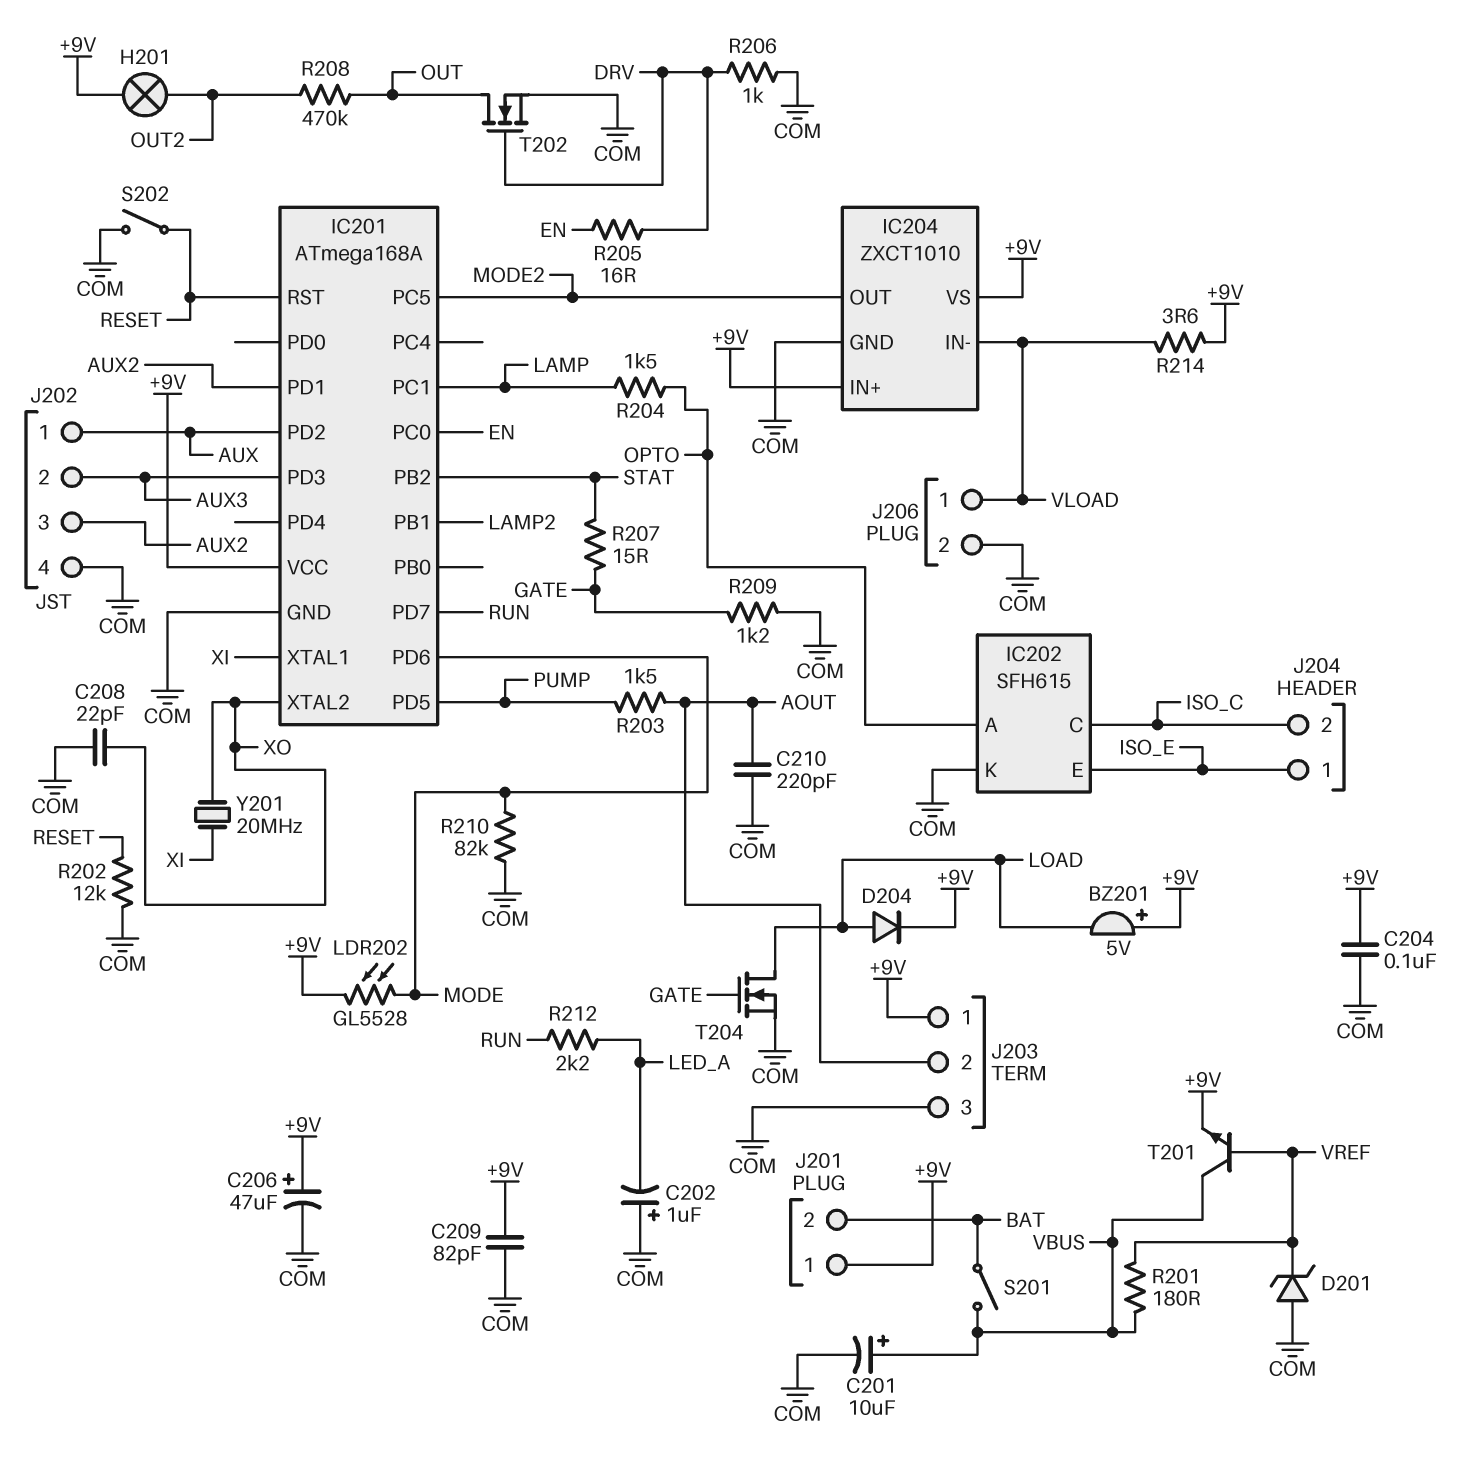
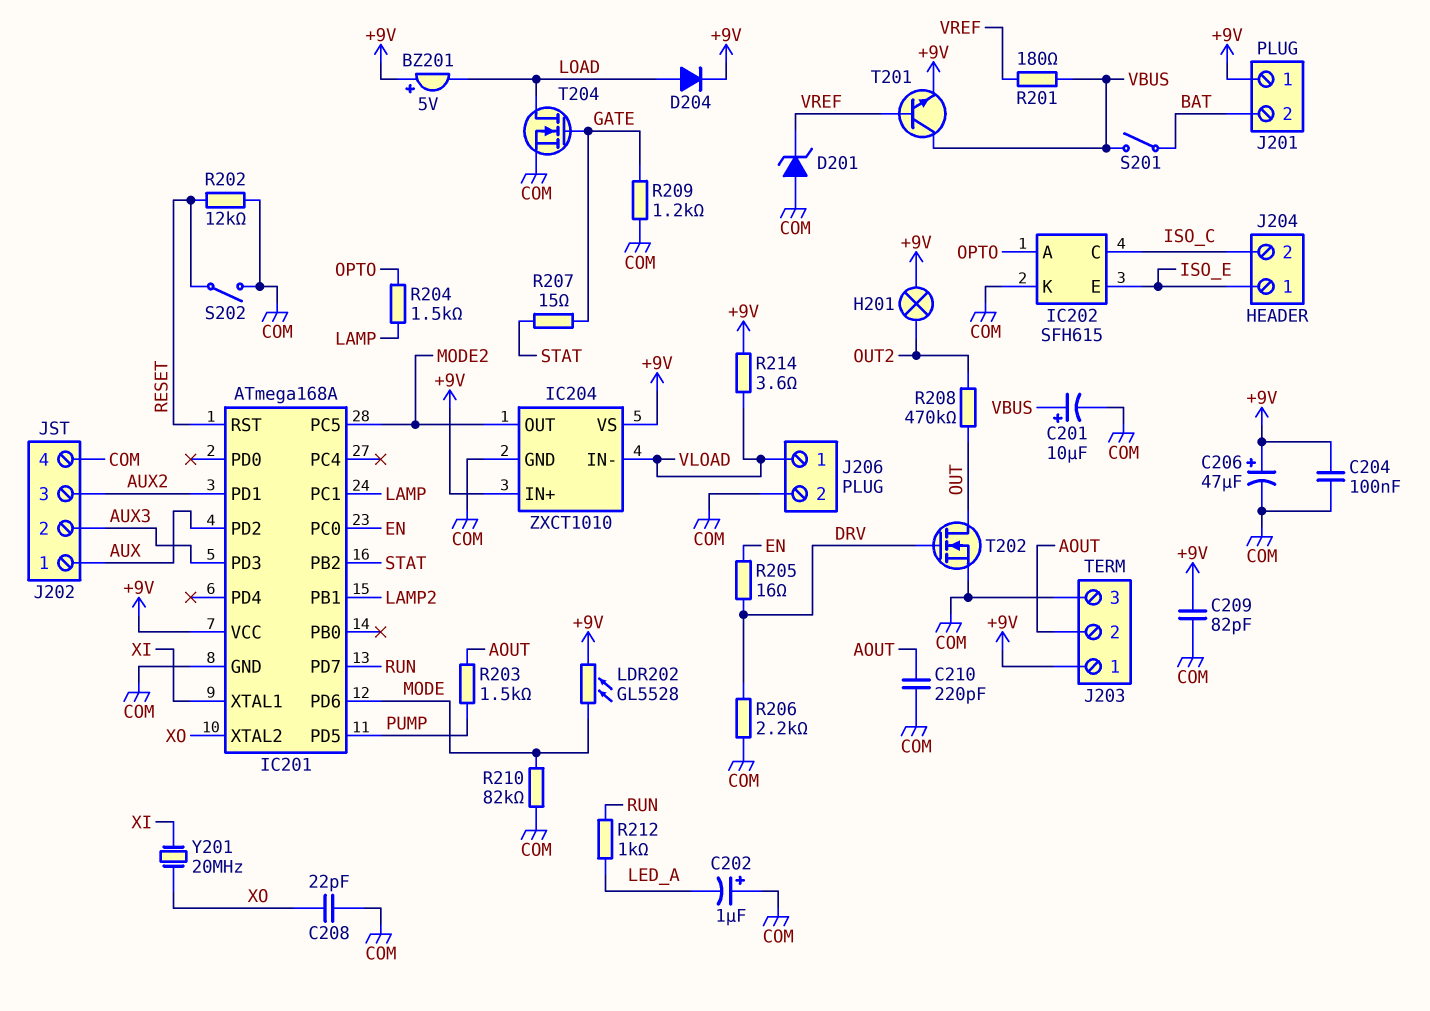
R206: 1k (COM, DRV) -> 2.2k (COM, DRV)
R212: 2.2k (LED_A, RUN) -> 1k (LED_A, RUN)

